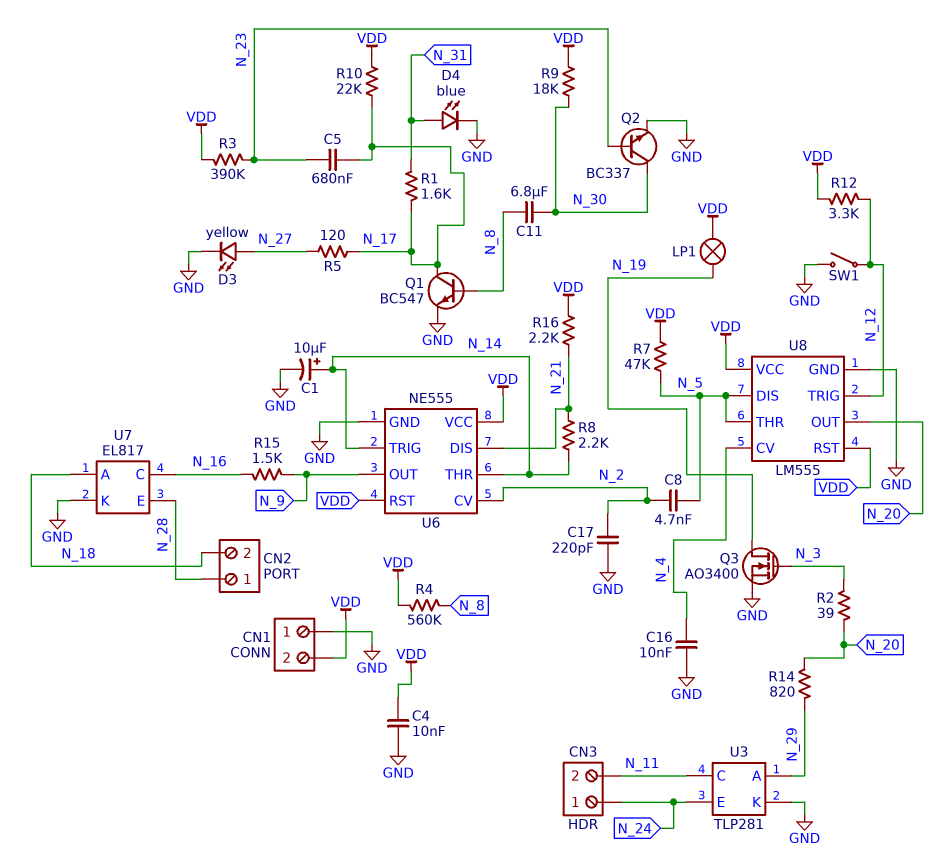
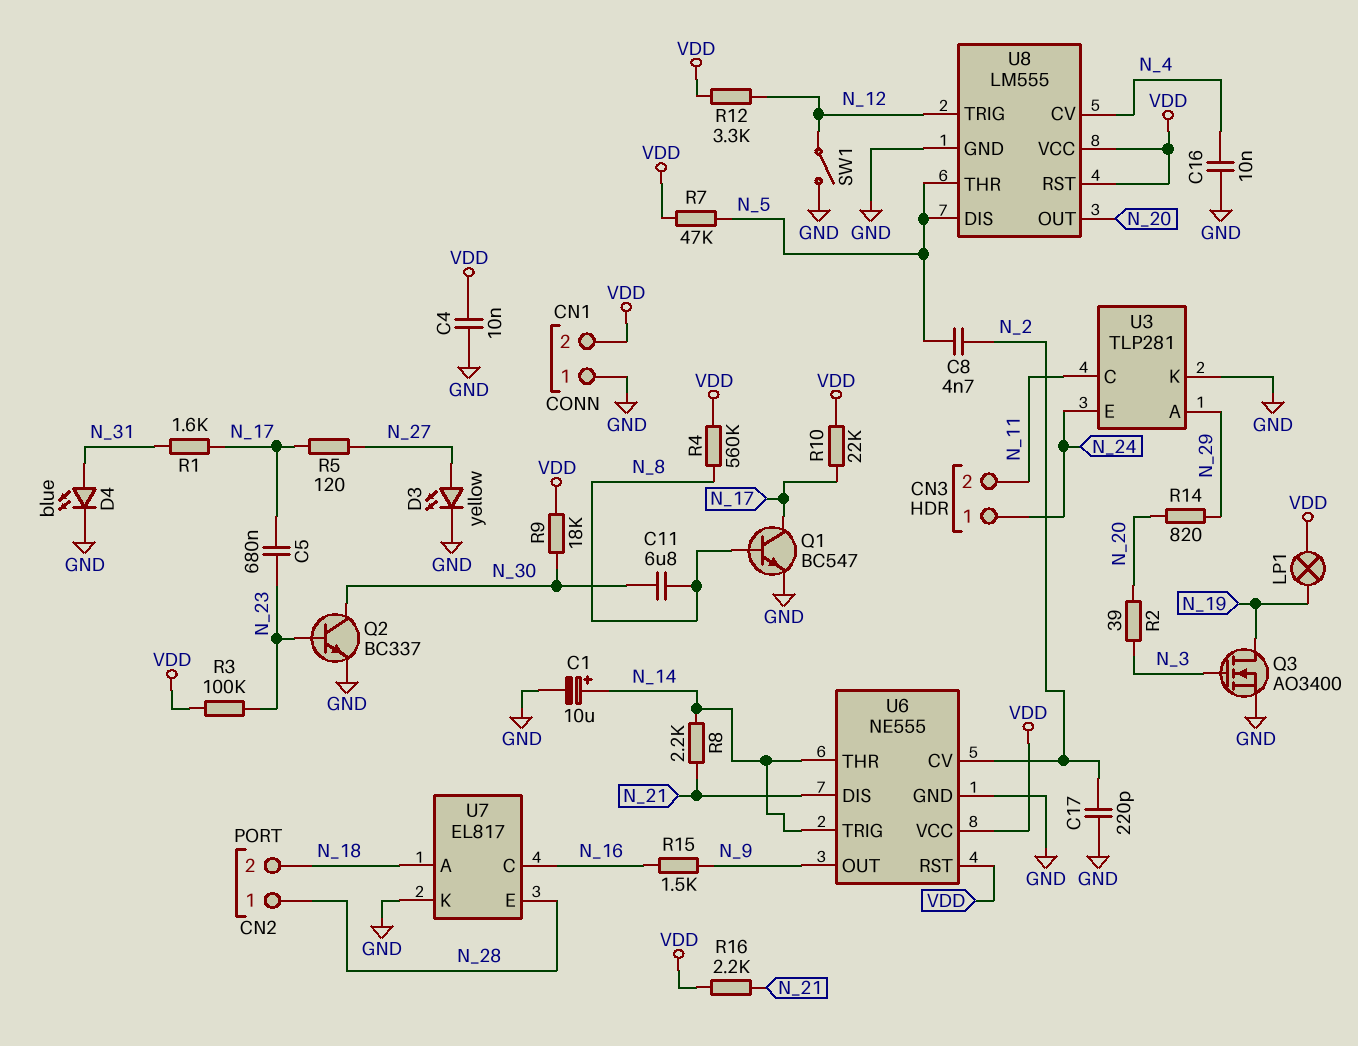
R3: 390k (N_23, VDD) -> 100k (N_23, VDD)

